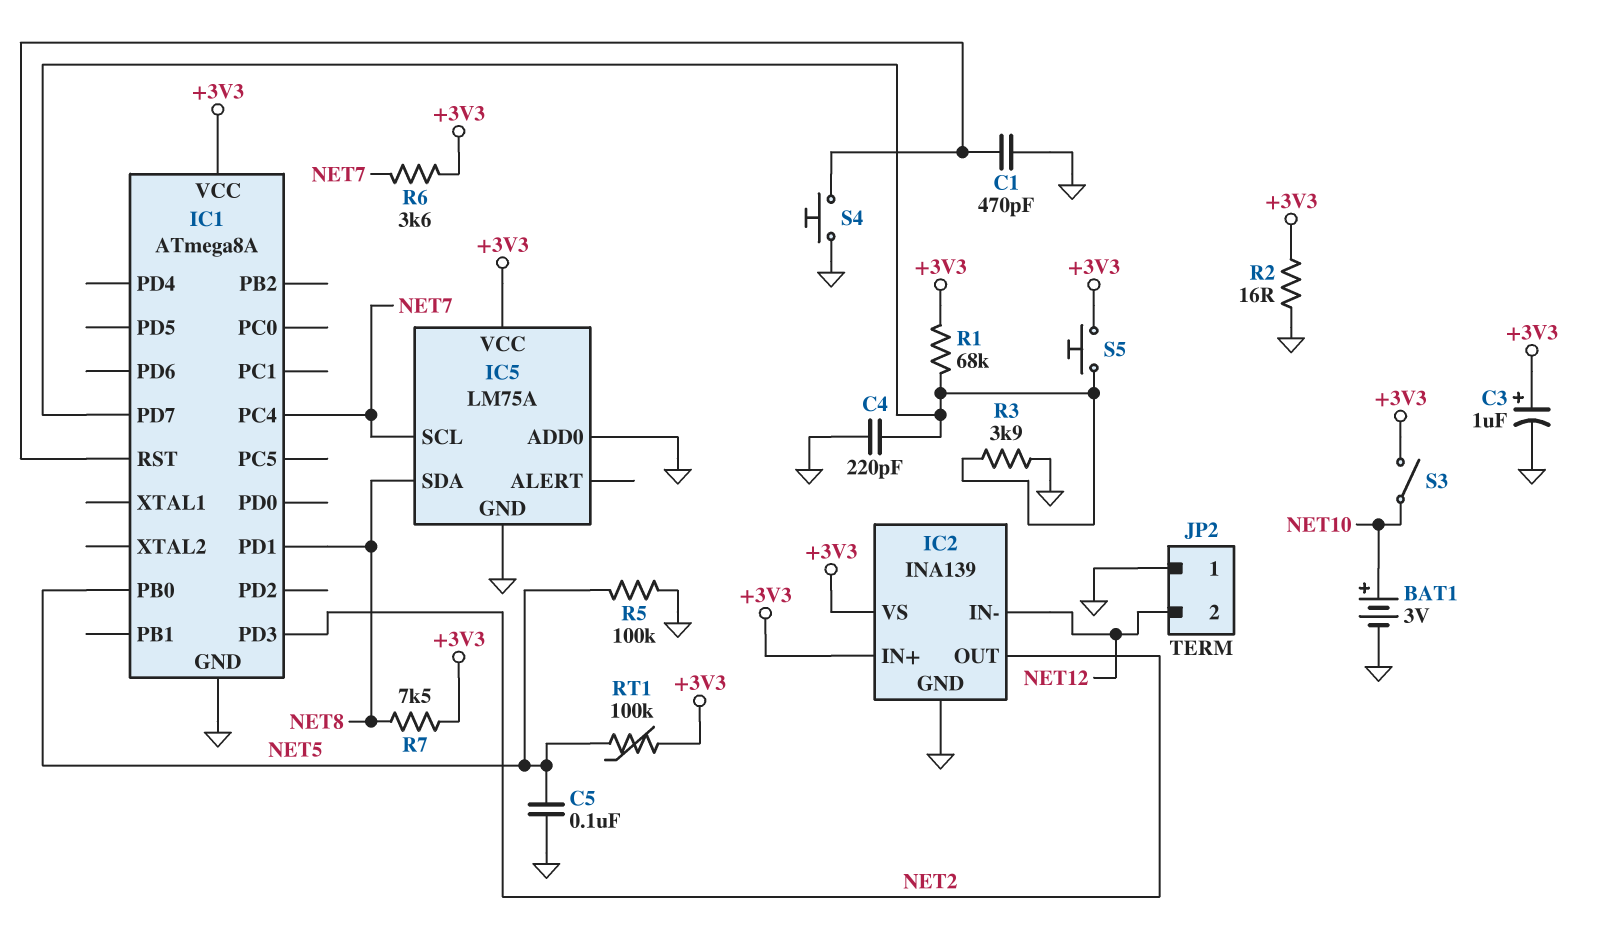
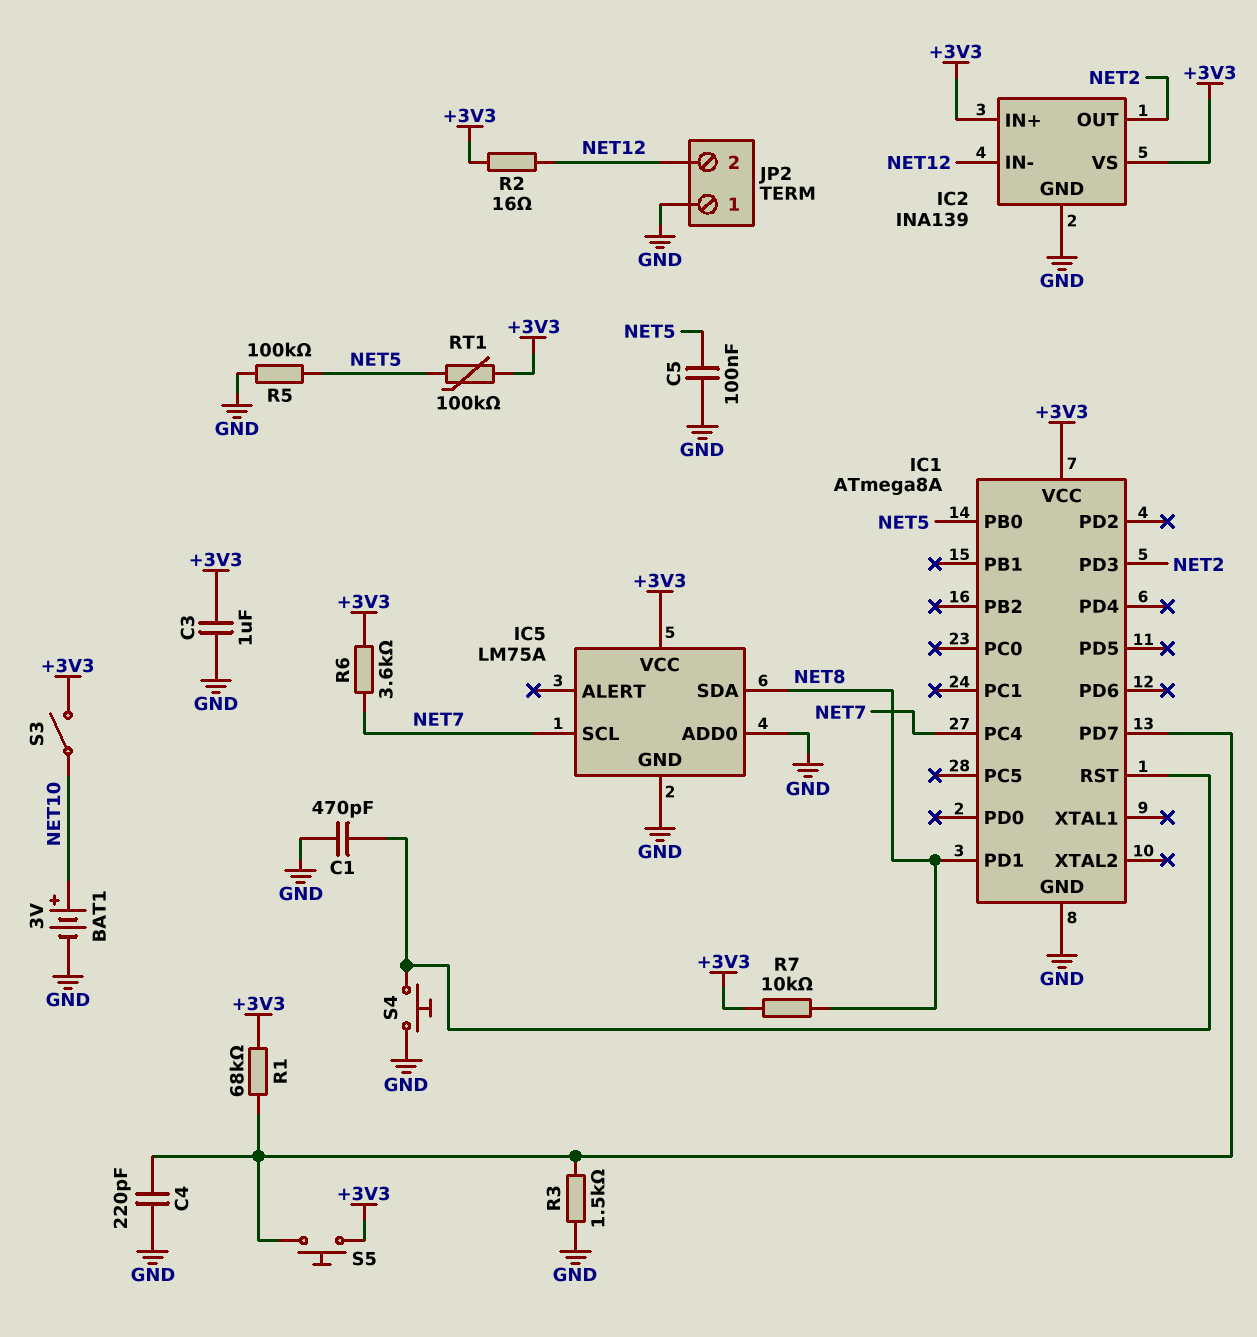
C3: 1uF (plus +3V3, minus GND) -> 1uF (+3V3, GND)
R2: 16 (+3V3, GND) -> 16 (+3V3, NET12)
R3: 3.9k (GND, IC1/PD7) -> 1.5k (GND, IC1/PD7)
R7: 7.5k (+3V3, NET8) -> 10k (+3V3, NET8)

